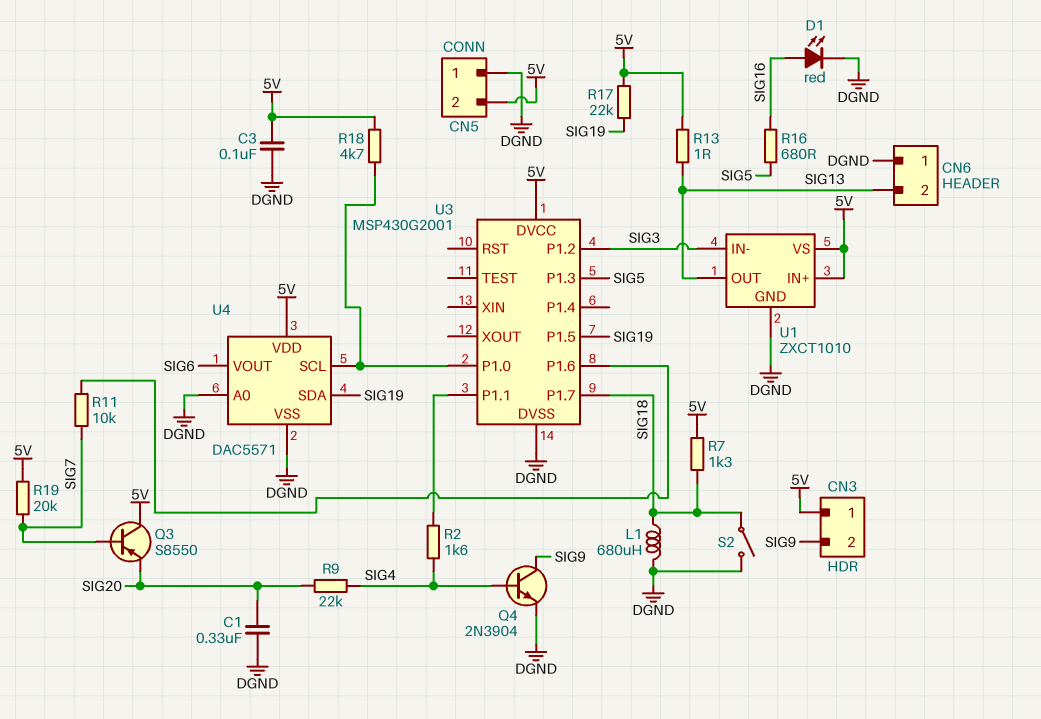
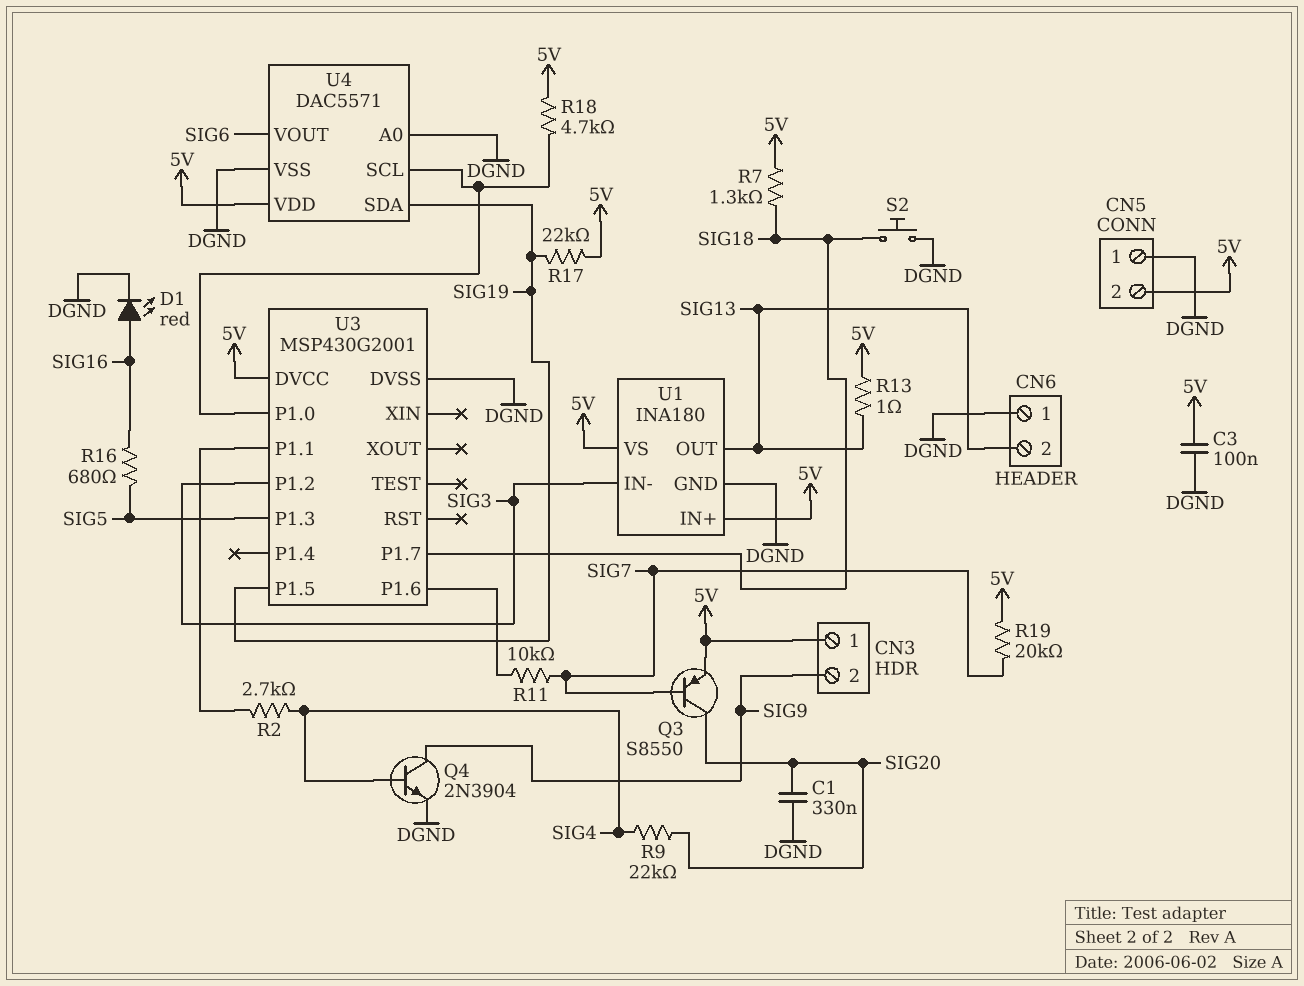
L1: 680uH (DGND, SIG18) -> none
Q3: PNP S8550 (B SIG7, C 5V, E SIG20) -> PNP S8550 (B SIG7, C SIG20, E 5V)
R2: 1.6k (SIG4, U3/P1.1) -> 2.7k (SIG4, U3/P1.1)
S2: switch (DGND, SIG18) -> button (DGND, SIG18)
U1: ZXCT1010 -> INA180

